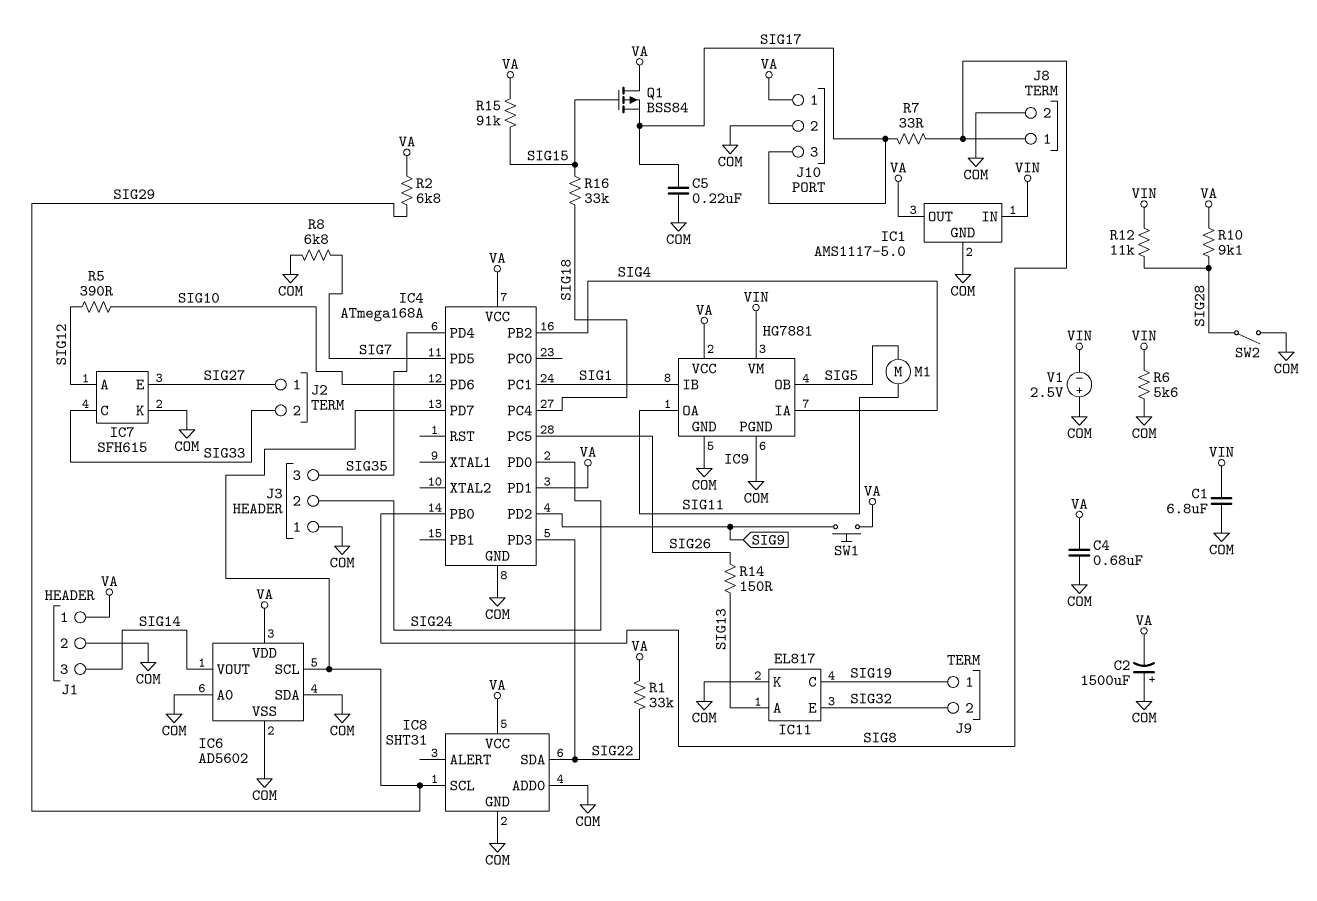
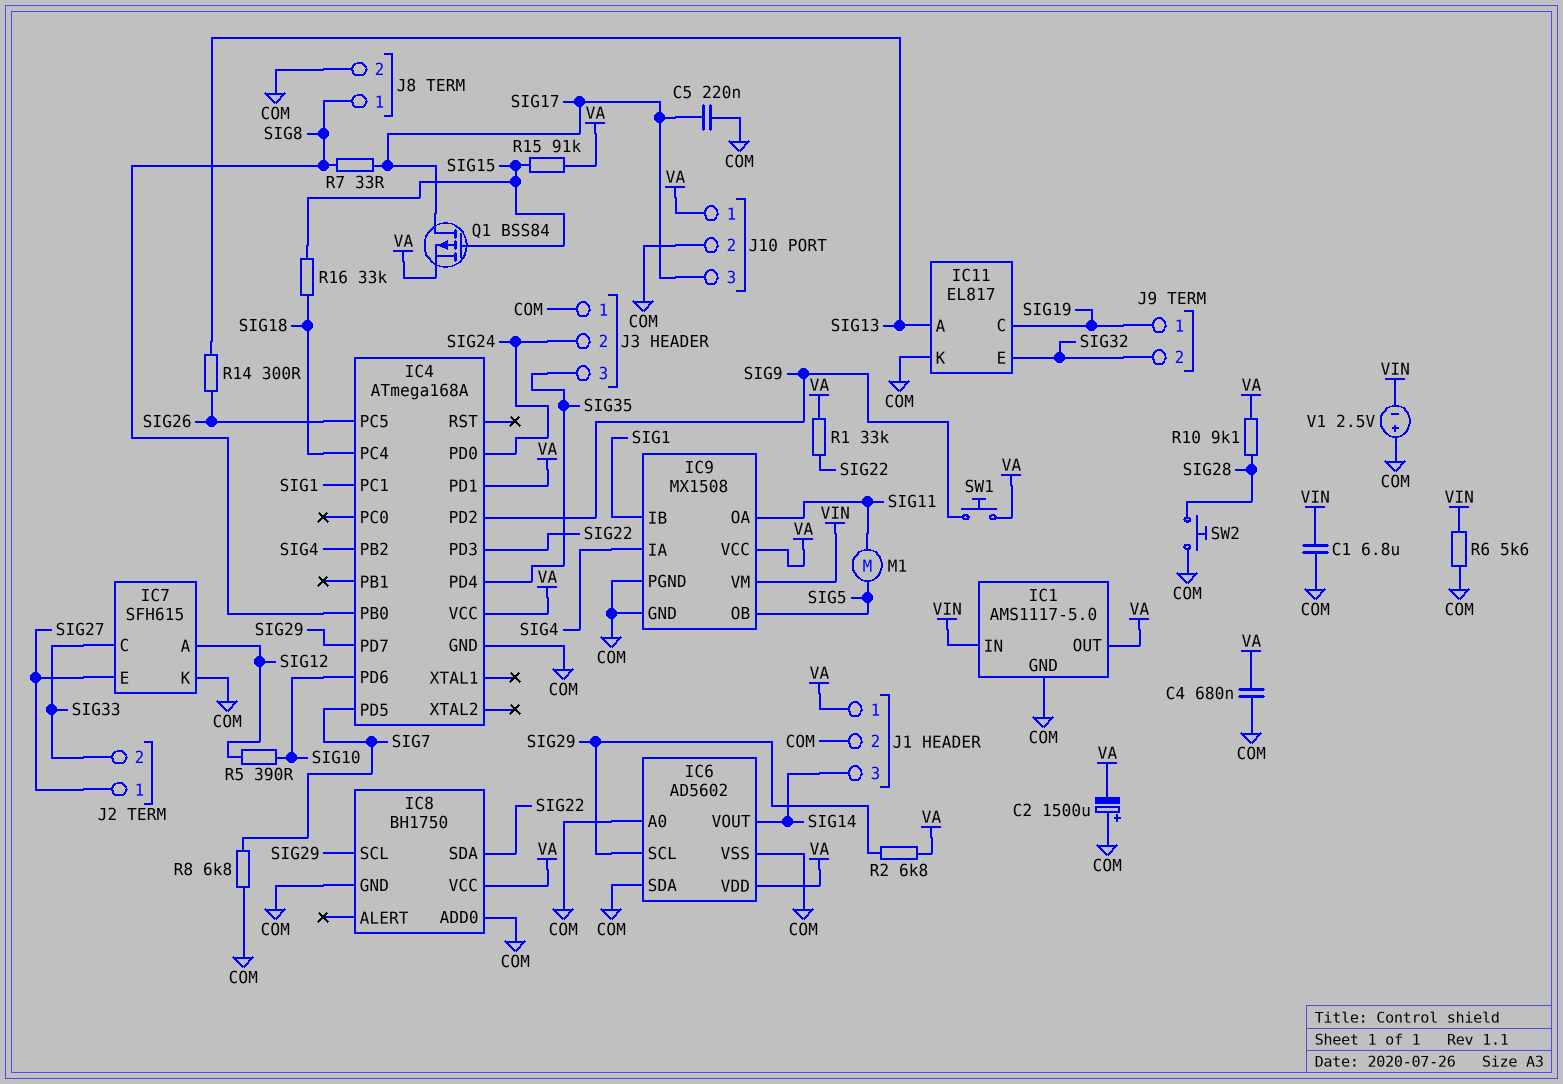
IC8: SHT31 -> BH1750
IC9: HG7881 -> MX1508
Q1: PMOS BSS84 (G SIG15, D VA, S SIG17) -> PMOS BSS84 (G SIG15, D SIG17, S VA)
R12: 11k (SIG28, VIN) -> none
R14: 150 (SIG13, SIG26) -> 300 (SIG13, SIG26)
SW2: switch (COM, SIG28) -> button (COM, SIG28)

